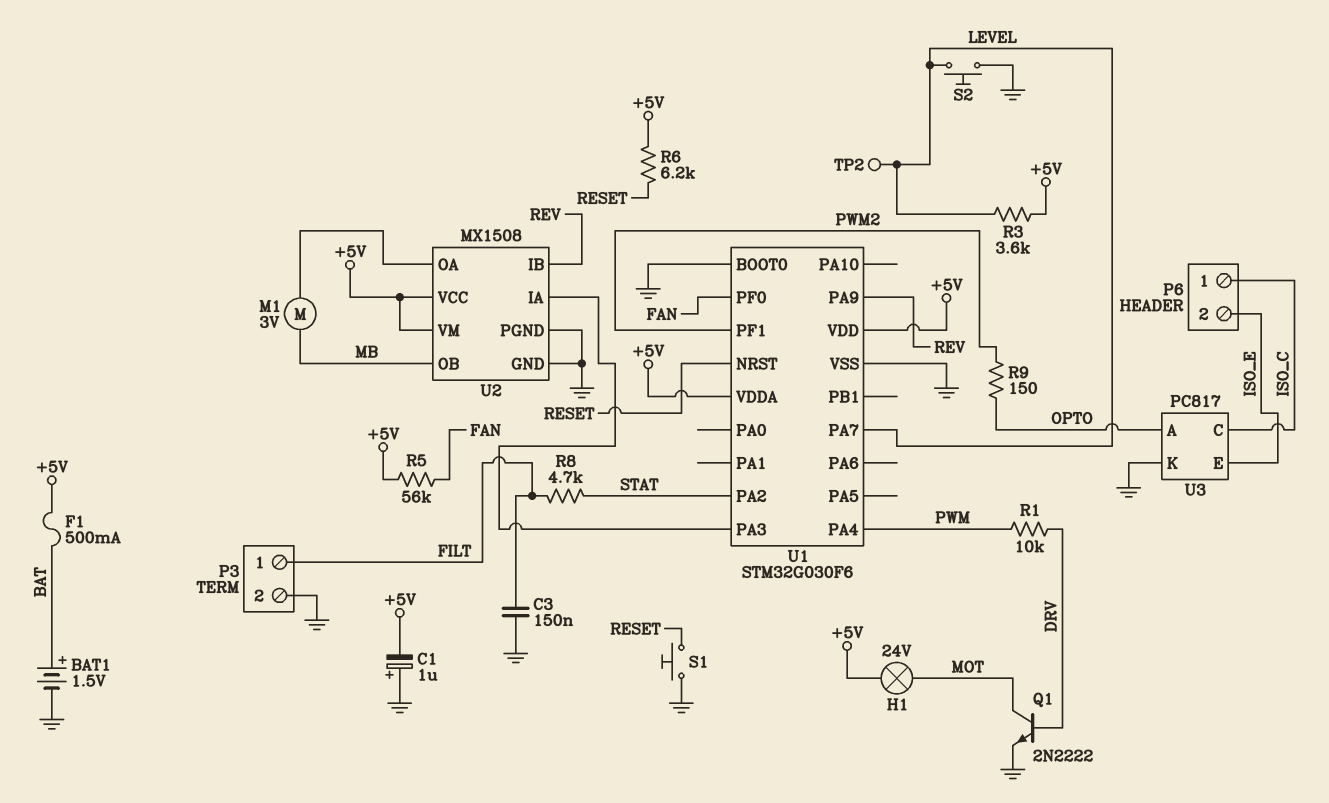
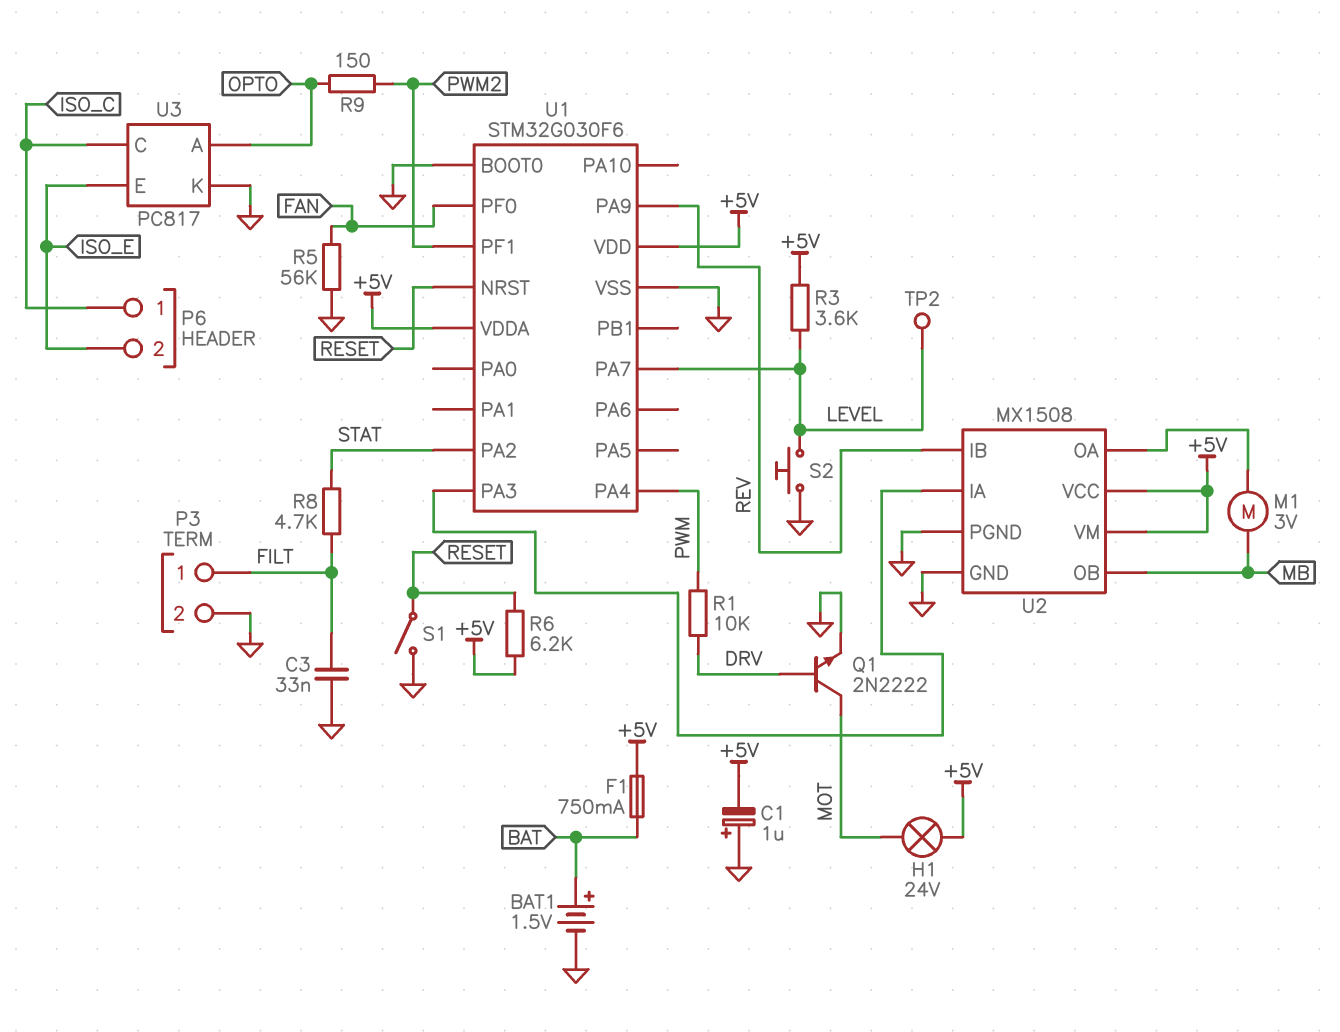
C3: 150nF (FILT, GND) -> 33nF (FILT, GND)
F1: 500mA (+5V, BAT) -> 750mA (+5V, BAT)
R5: 56k (+5V, FAN) -> 56k (FAN, GND)
S1: button (GND, RESET) -> switch (GND, RESET)

